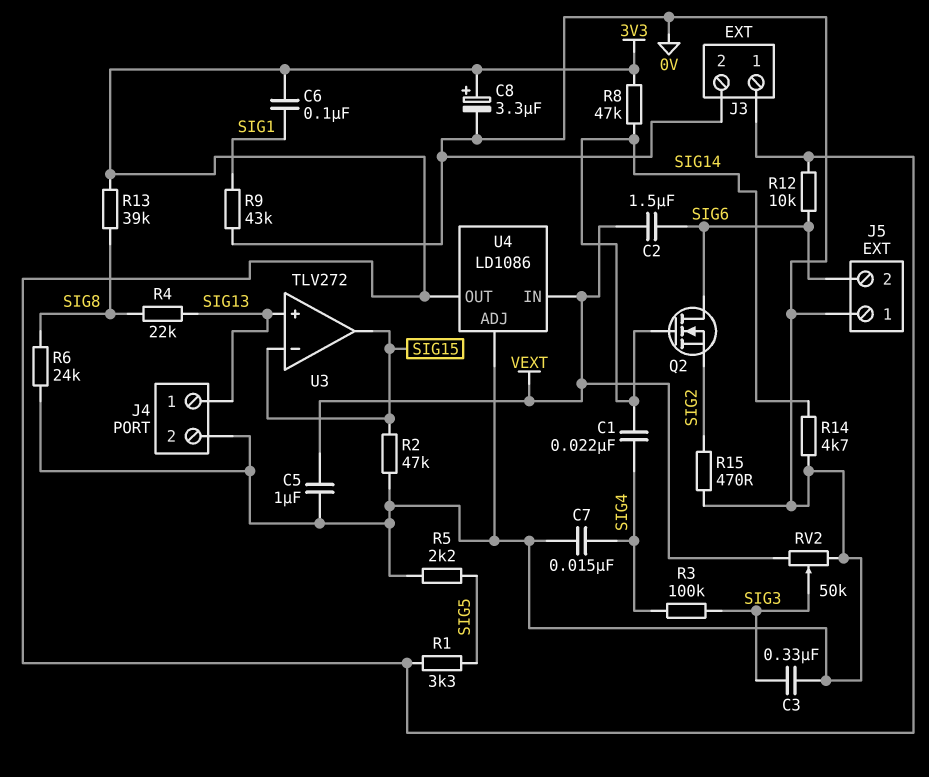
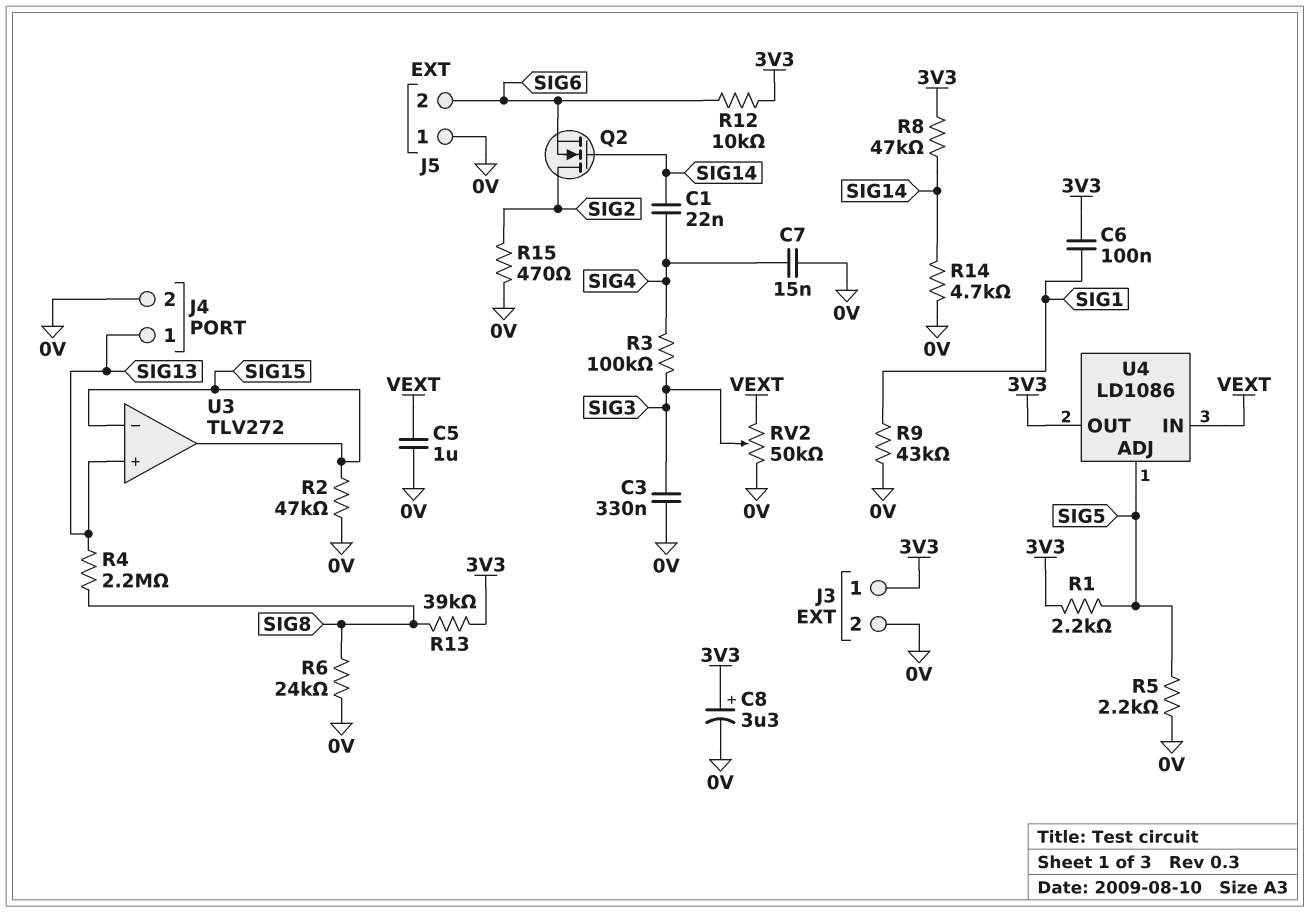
C2: 1.5uF (SIG6, VEXT) -> none
Q2: NMOS (G SIG14, D SIG6, S SIG2) -> NMOS (G SIG14, D SIG2, S SIG6)
R1: 3.3k (3V3, SIG5) -> 2.2k (3V3, SIG5)
R4: 22k (SIG8, SIG13) -> 2.2M (SIG8, SIG13)
U4 pin ADJ: 0V -> SIG5

